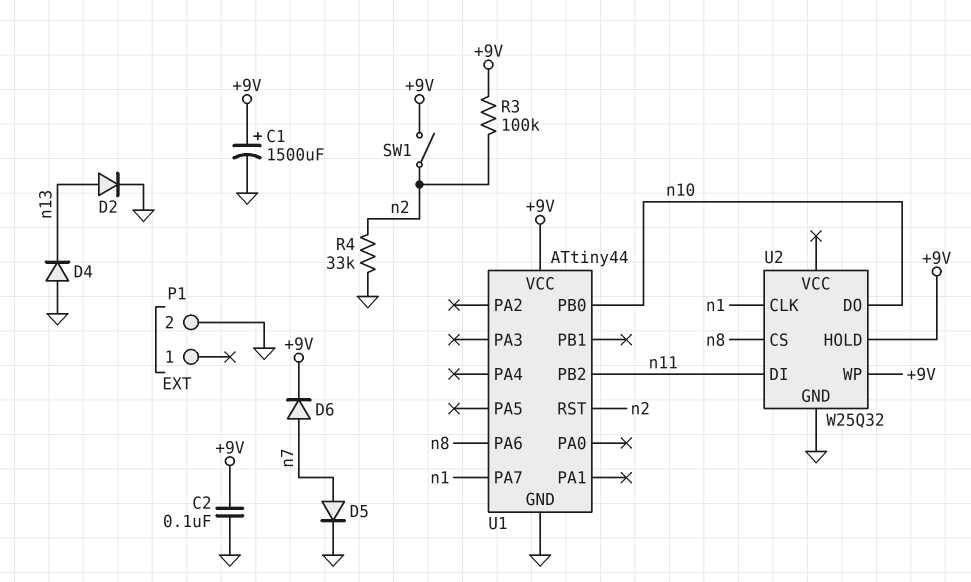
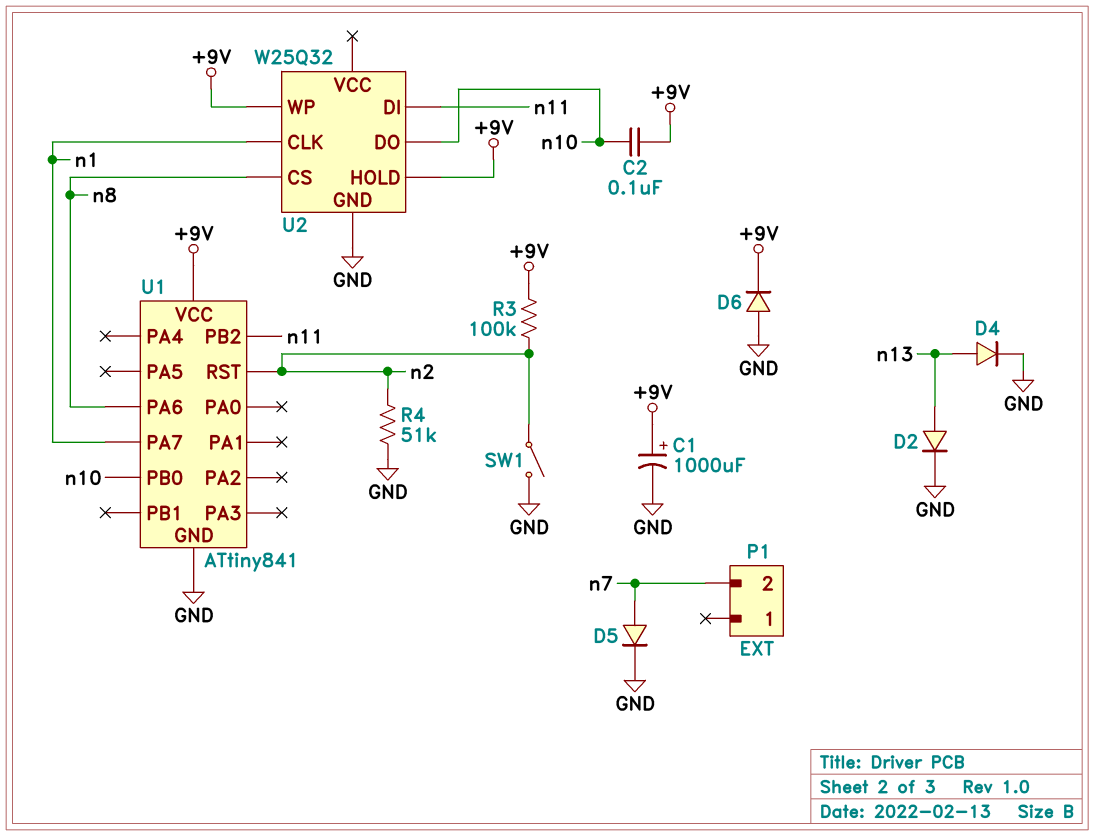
C1: 1500uF (plus +9V, minus GND) -> 1000uF (plus +9V, minus GND)
C2: 100nF (+9V, GND) -> 100nF (+9V, n10)
D4: diode (A GND, K n13) -> diode (A n13, K GND)
D6: diode (A n7, K +9V) -> diode (A GND, K +9V)
P1 pin 2: GND -> n7
R4: 33k (GND, n2) -> 51k (GND, n2)
SW1: switch (+9V, n2) -> switch (GND, n2)
U1: ATtiny44 -> ATtiny841

